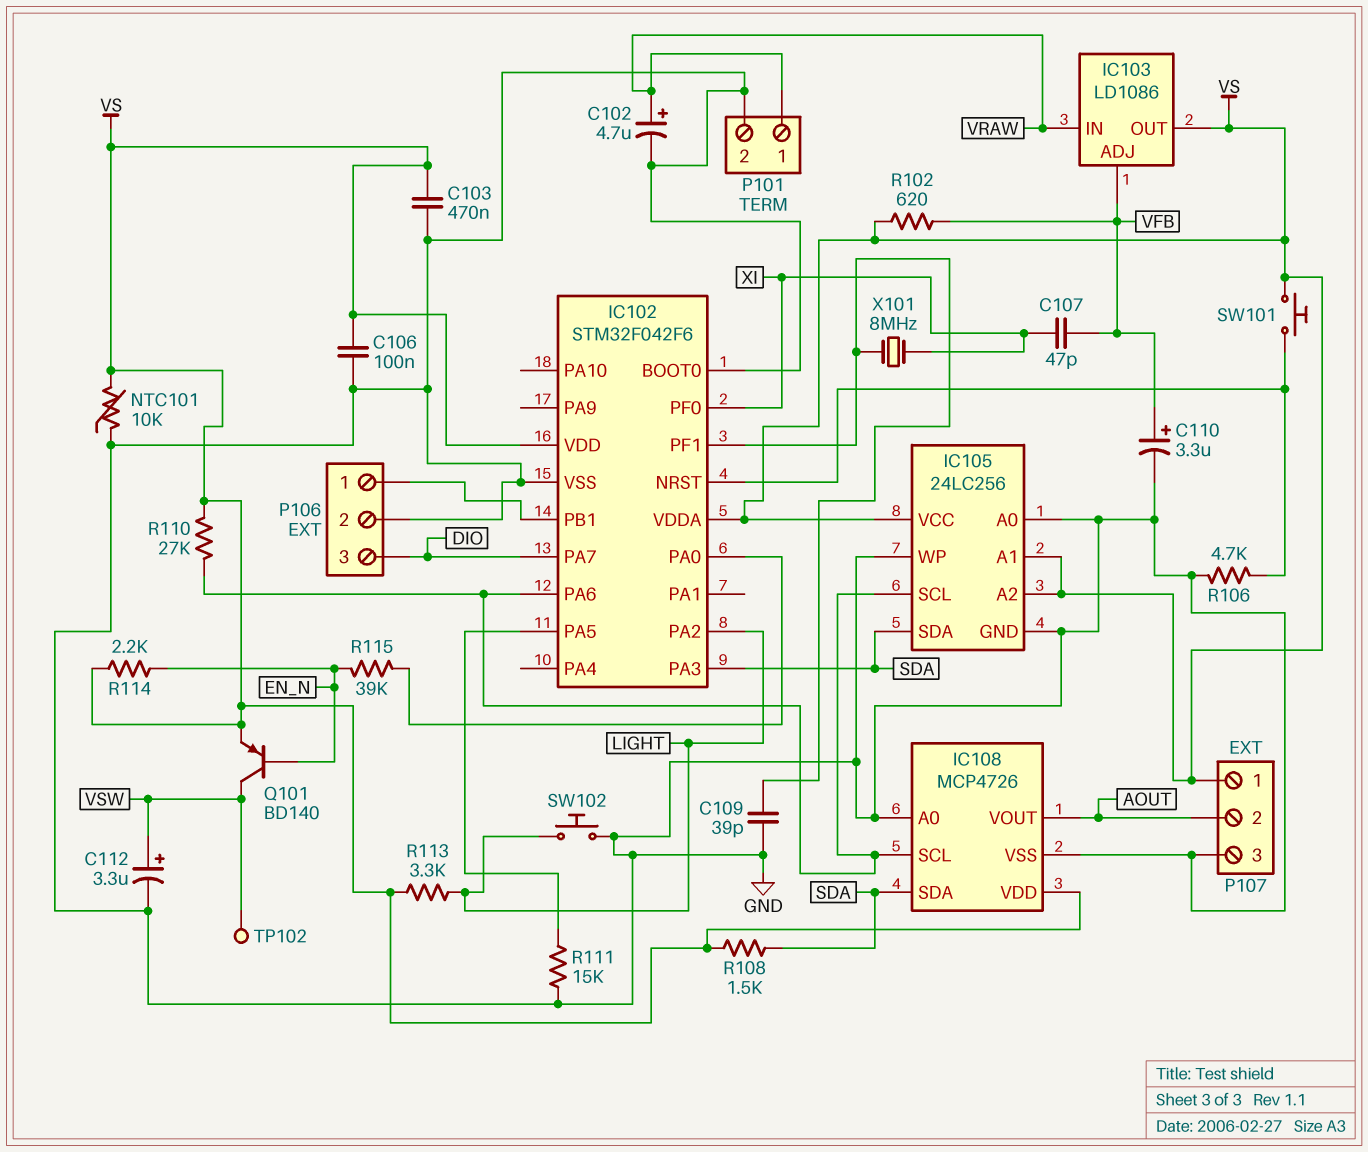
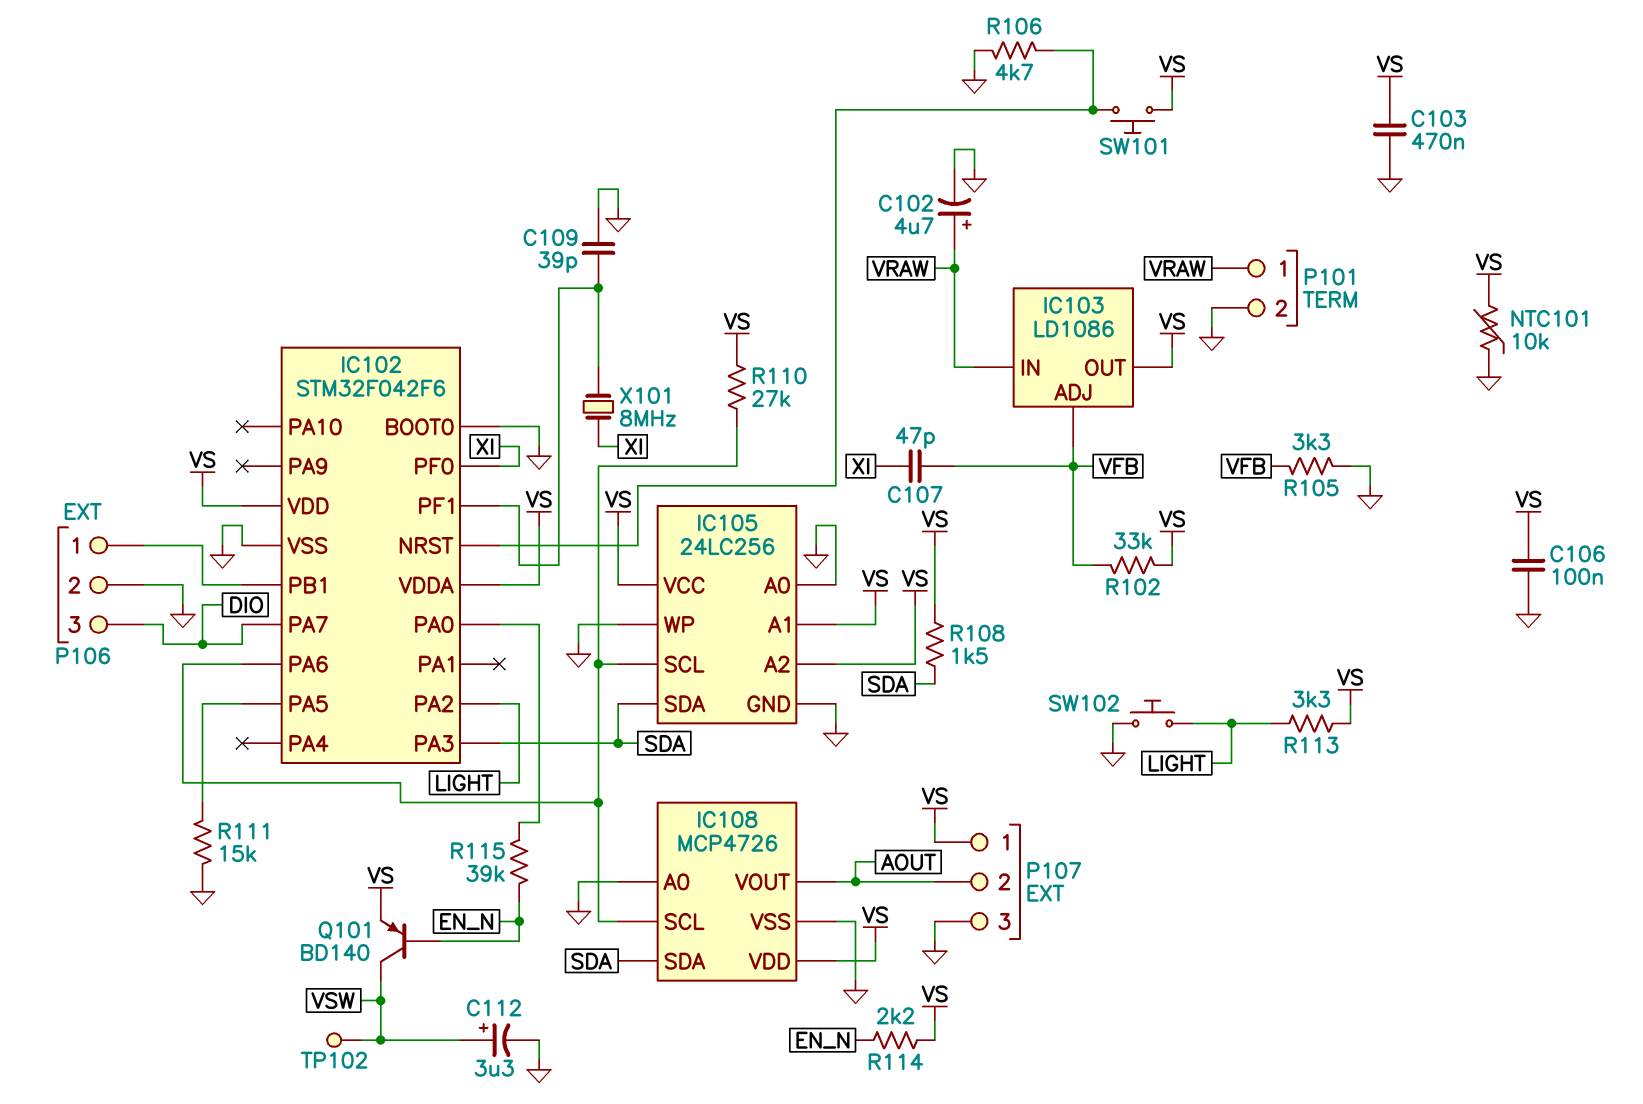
C110: 3.3uF (plus VFB, minus GND) -> none
R102: 620 (VFB, VS) -> 33k (VFB, VS)
R105: none -> 3.3k (GND, VFB)

